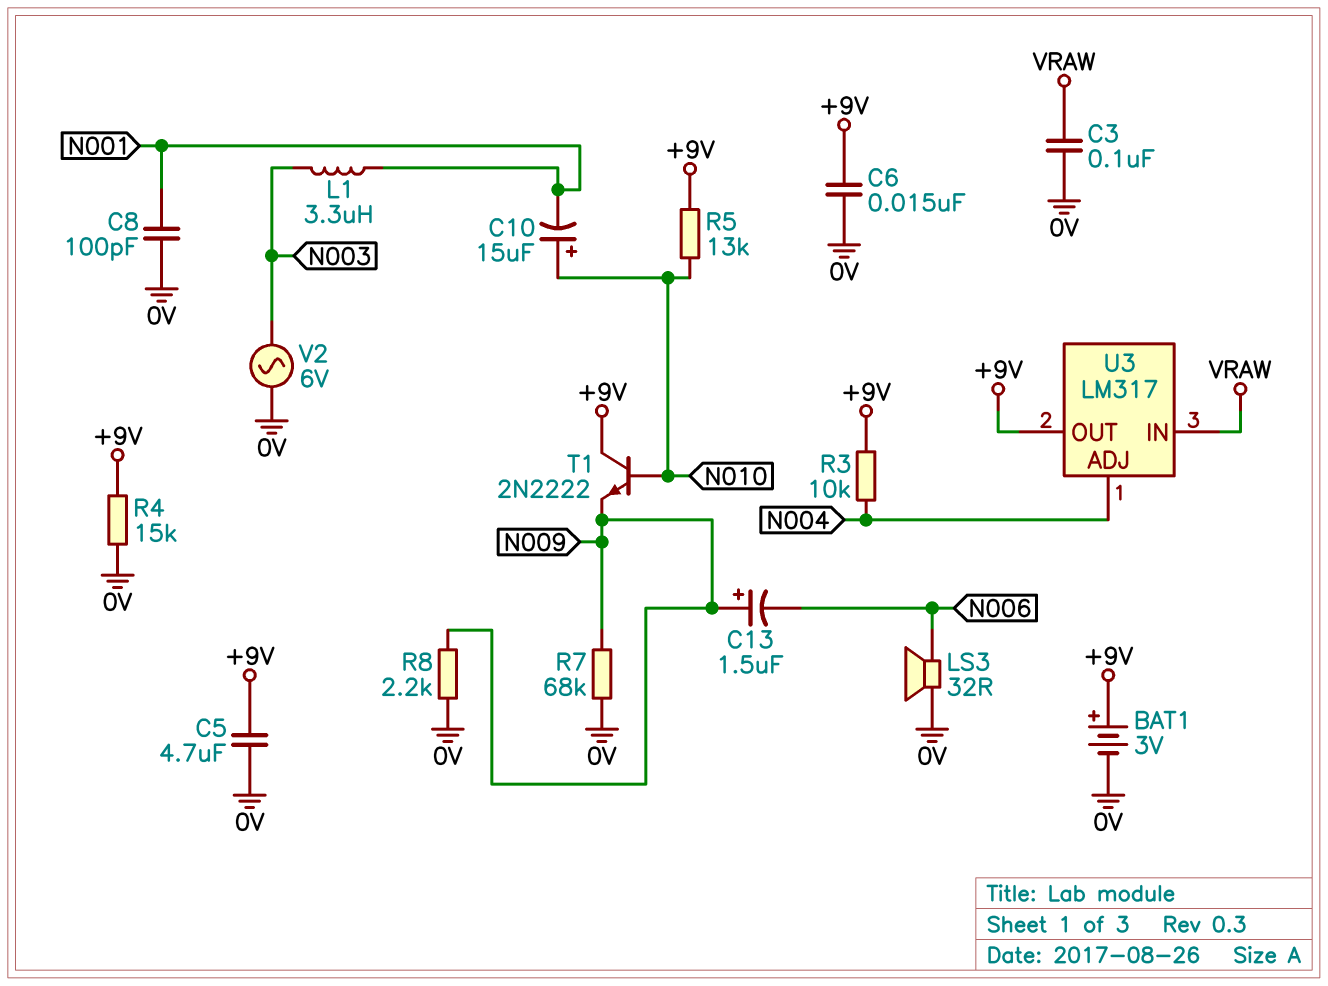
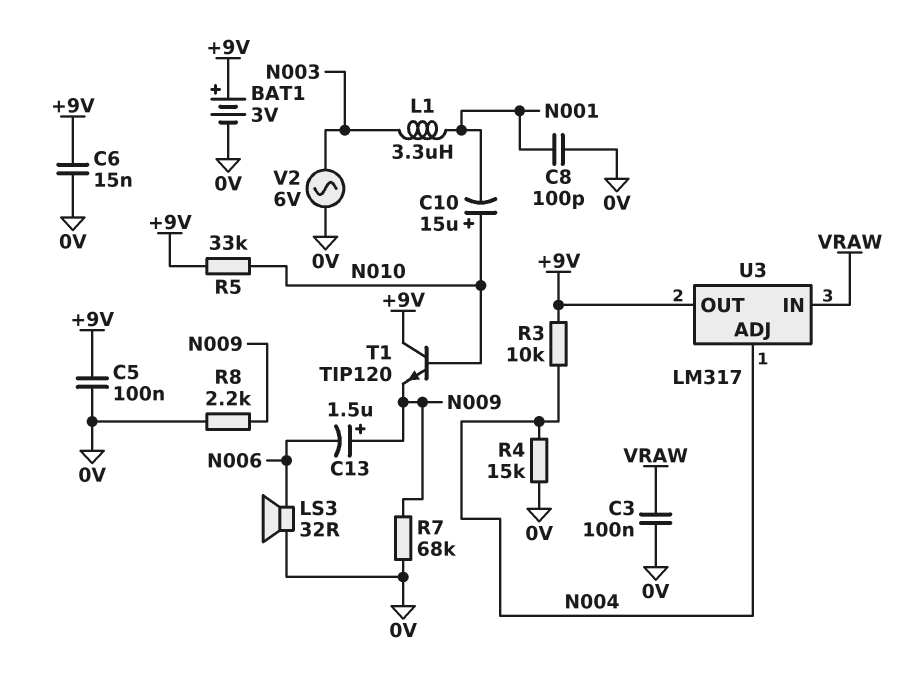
C5: 4.7uF (+9V, 0V) -> 100nF (+9V, 0V)
R4: 15k (+9V, 0V) -> 15k (0V, N004)
R5: 13k (+9V, N010) -> 33k (+9V, N010)
T1: NPN 2N2222 (B N010, C +9V, E N009) -> NPN TIP120 (B N010, C +9V, E N009)

